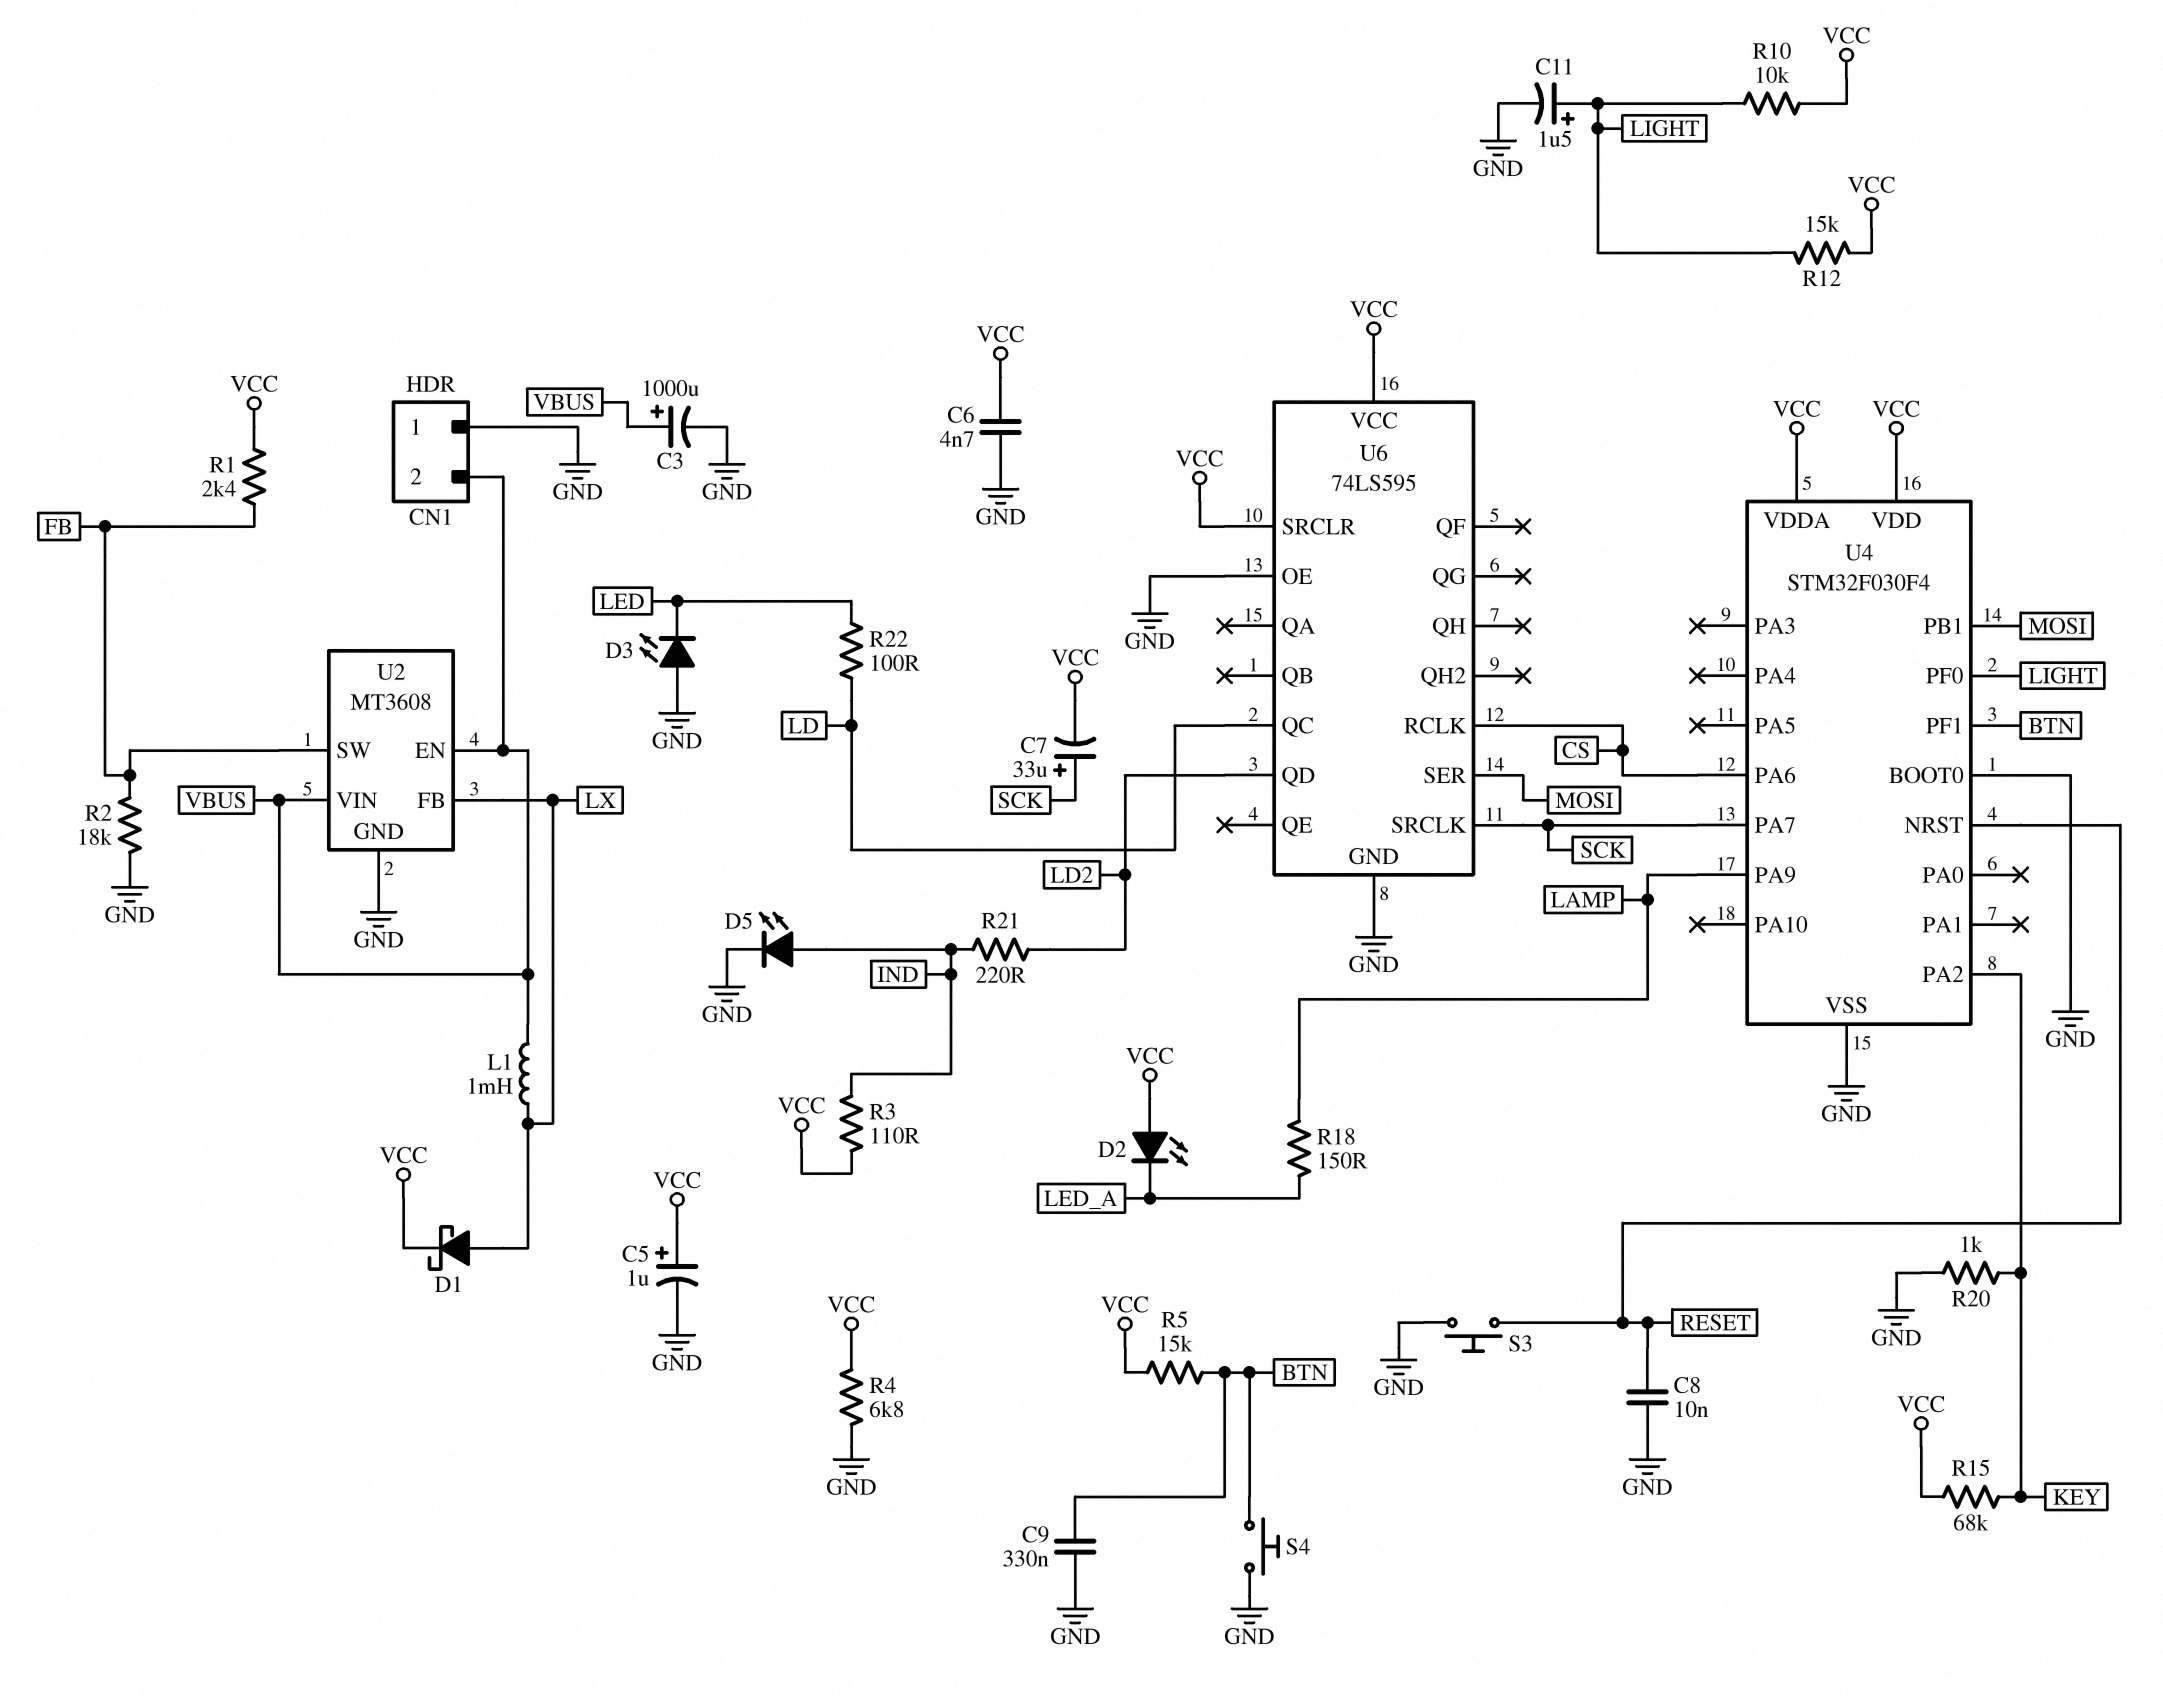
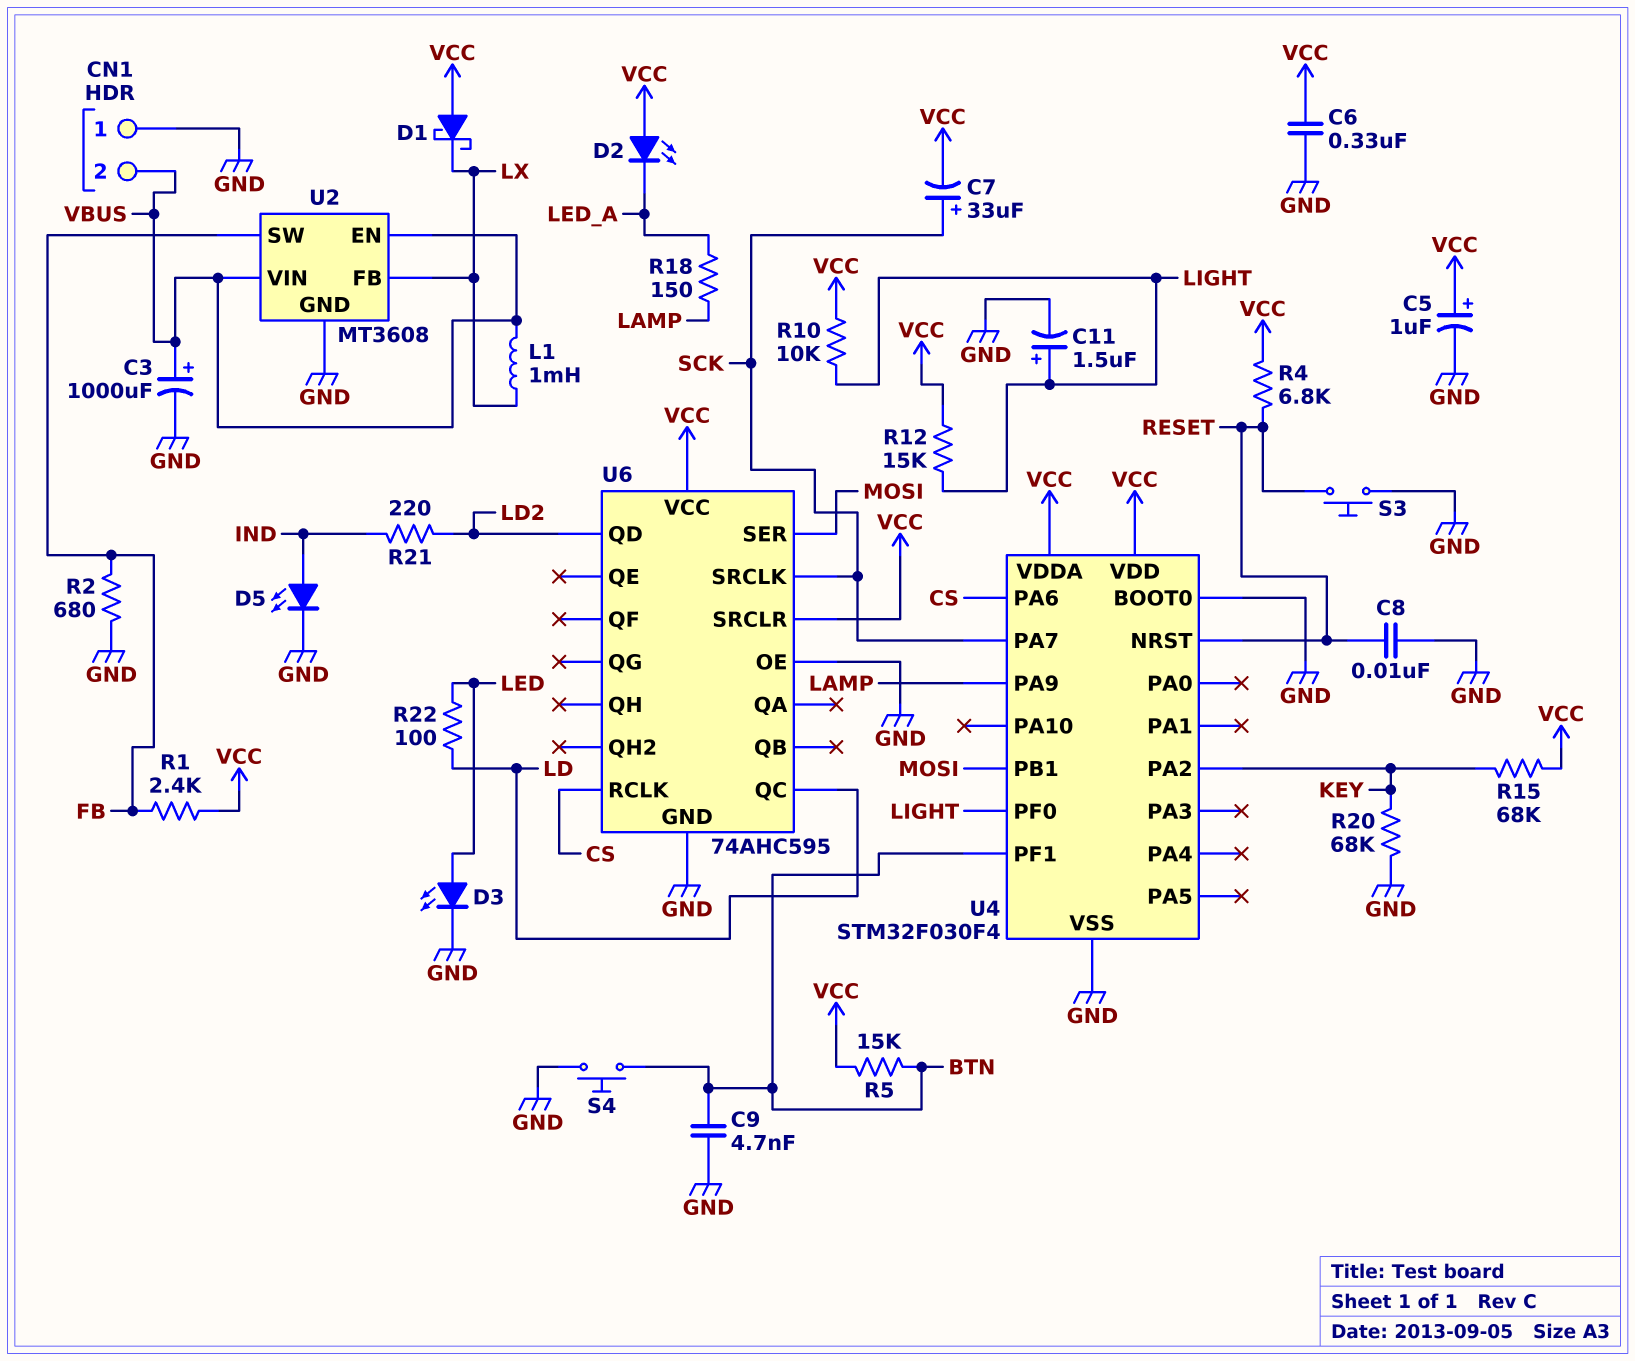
C6: 4.7nF (GND, VCC) -> 330nF (GND, VCC)
C9: 330nF (BTN, GND) -> 4.7nF (BTN, GND)
D1: schottky (A LX, K VCC) -> schottky (A VCC, K LX)
D3: LED (A GND, K LED) -> LED (A LED, K GND)
R2: 18k (FB, GND) -> 680 (FB, GND)
R3: 110 (IND, VCC) -> none
R4: 6.8k (GND, VCC) -> 6.8k (RESET, VCC)
R20: 1k (GND, KEY) -> 68k (GND, KEY)
U6: 74LS595 -> 74AHC595

